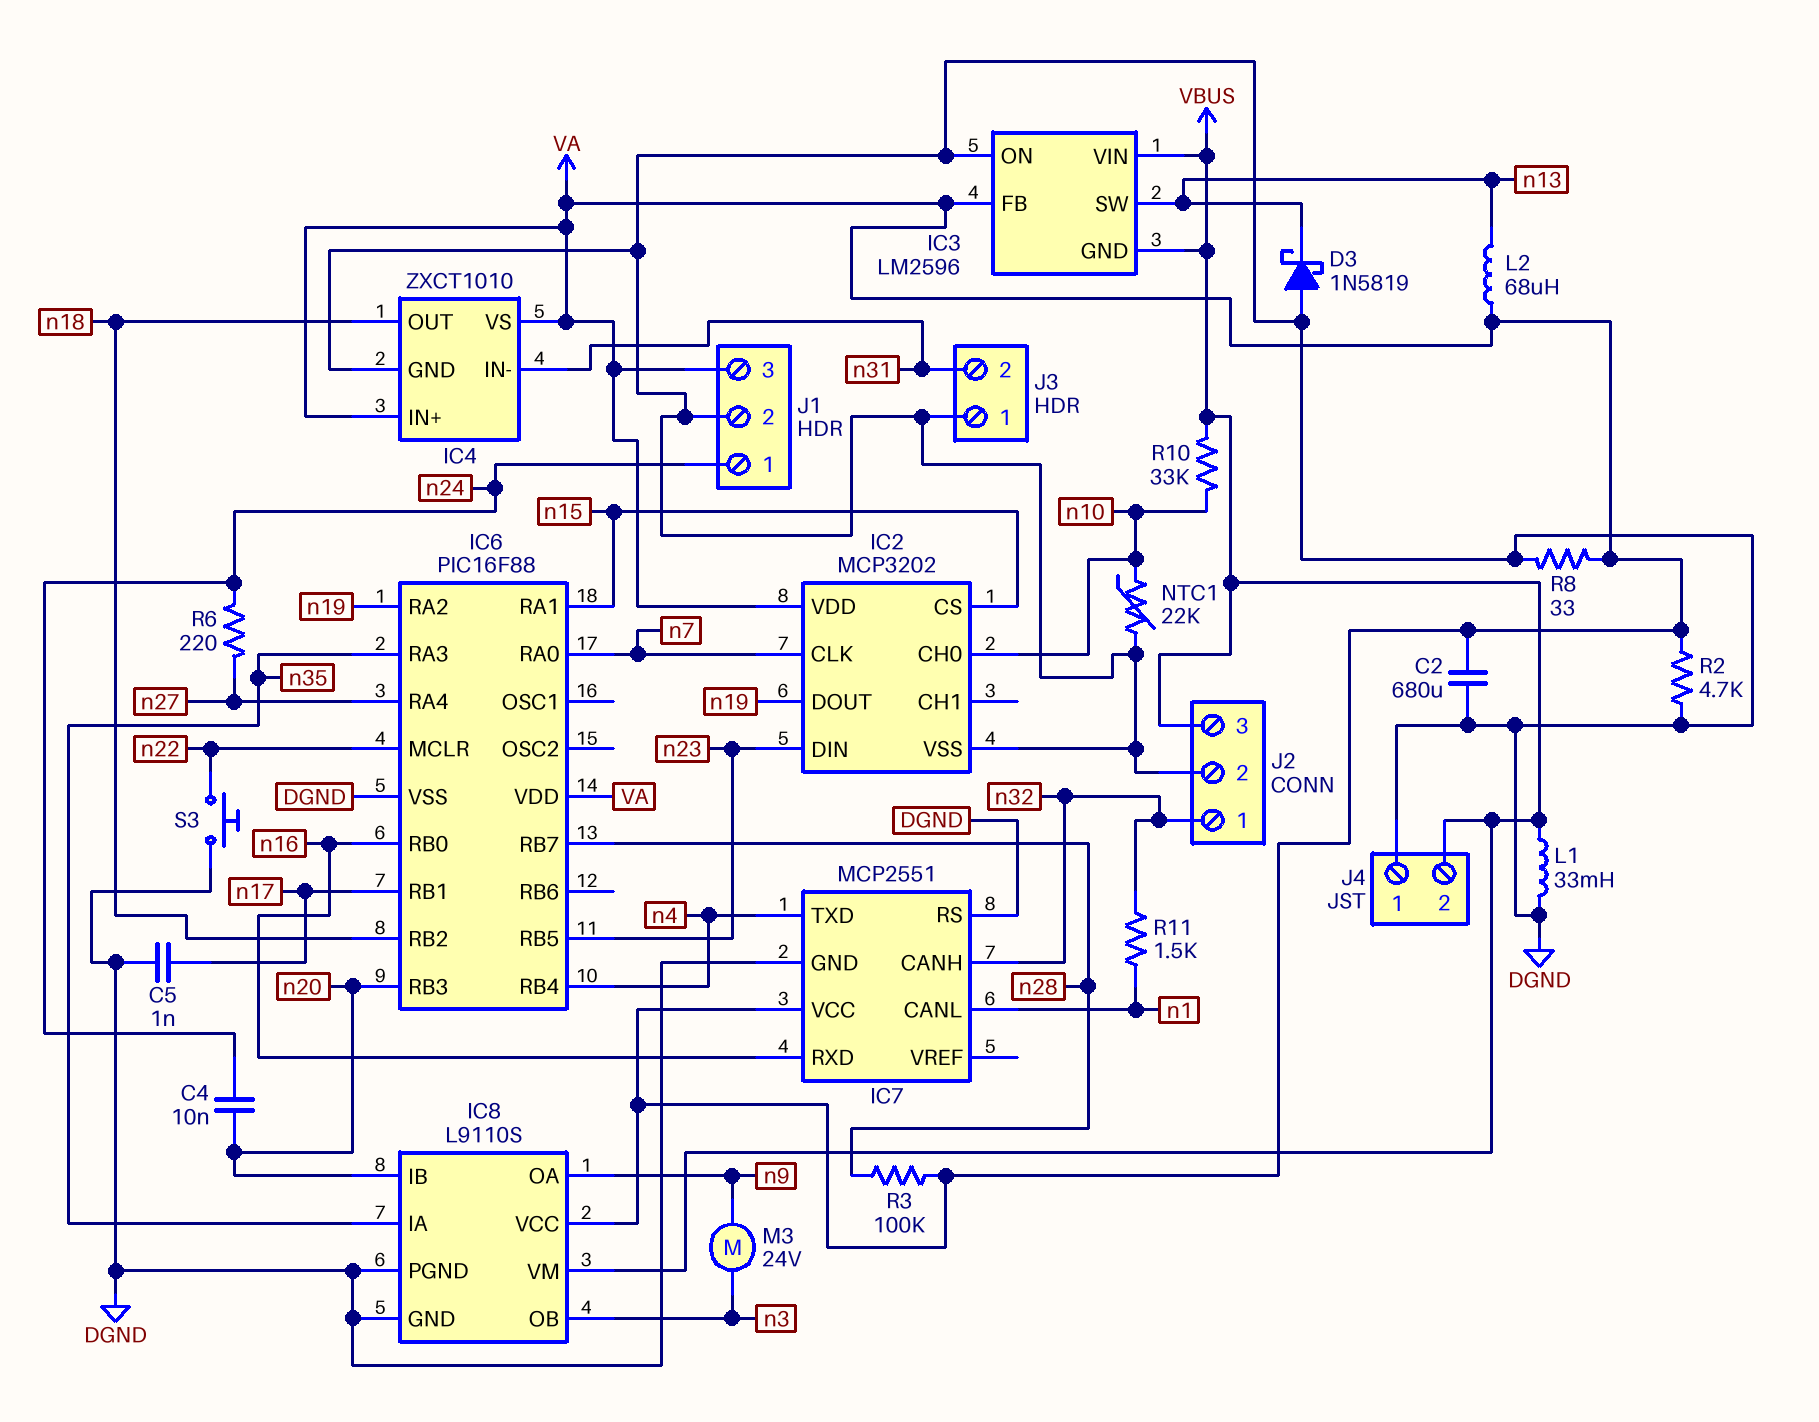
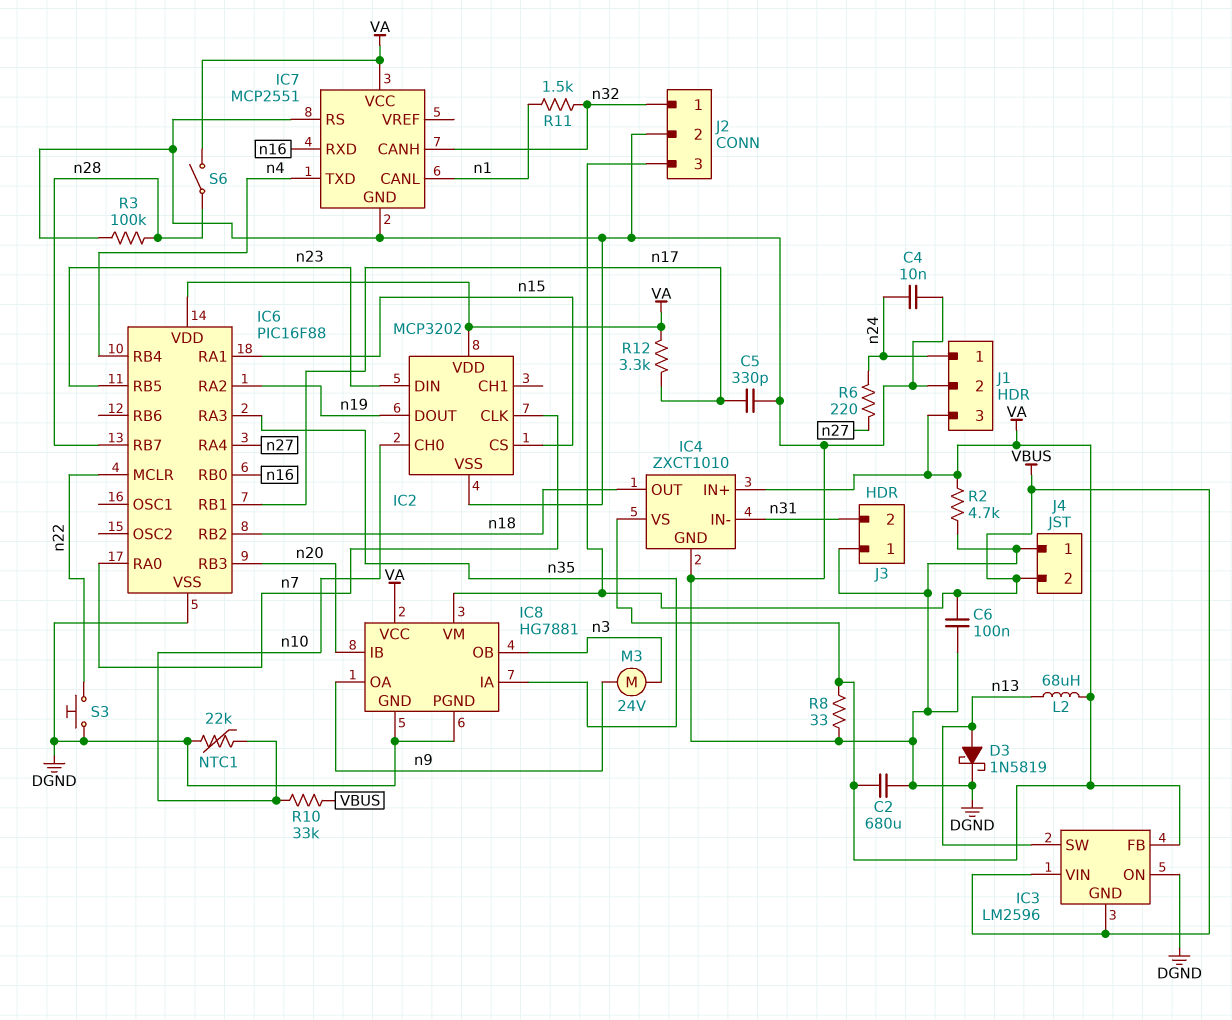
C4: 10nF (n20, n24) -> 10nF (DGND, n24)
C5: 1nF (DGND, n17) -> 330pF (DGND, n17)
C6: none -> 100nF (DGND, VBUS)
D3: schottky 1N5819 (A DGND, K n13) -> schottky 1N5819 (A n13, K DGND)
IC8: L9110S -> HG7881
L1: 33mH (DGND, VBUS) -> none
R3: 100k (VA, n28) -> 100k (DGND, n28)
R12: none -> 3.3k (VA, n17)
S6: none -> switch (VA, n28)

